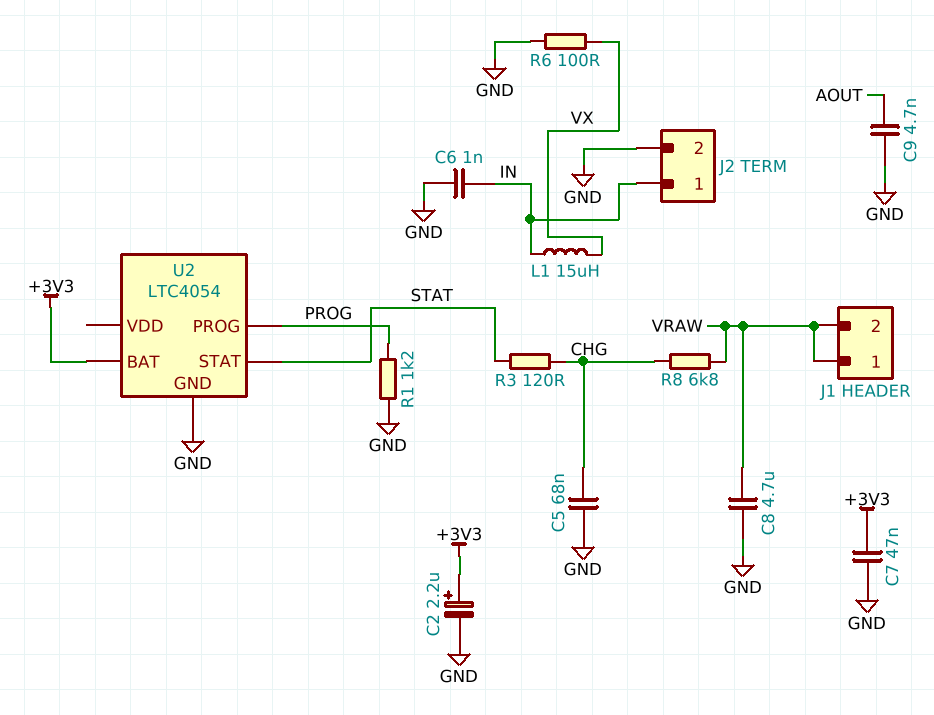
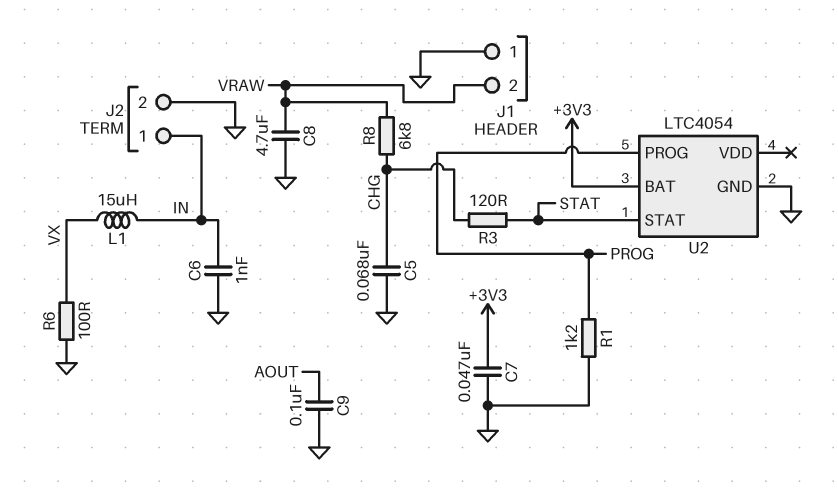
C2: 2.2uF (plus +3V3, minus GND) -> none
C9: 4.7nF (AOUT, GND) -> 100nF (AOUT, GND)
J1 pin 1: VRAW -> GND

